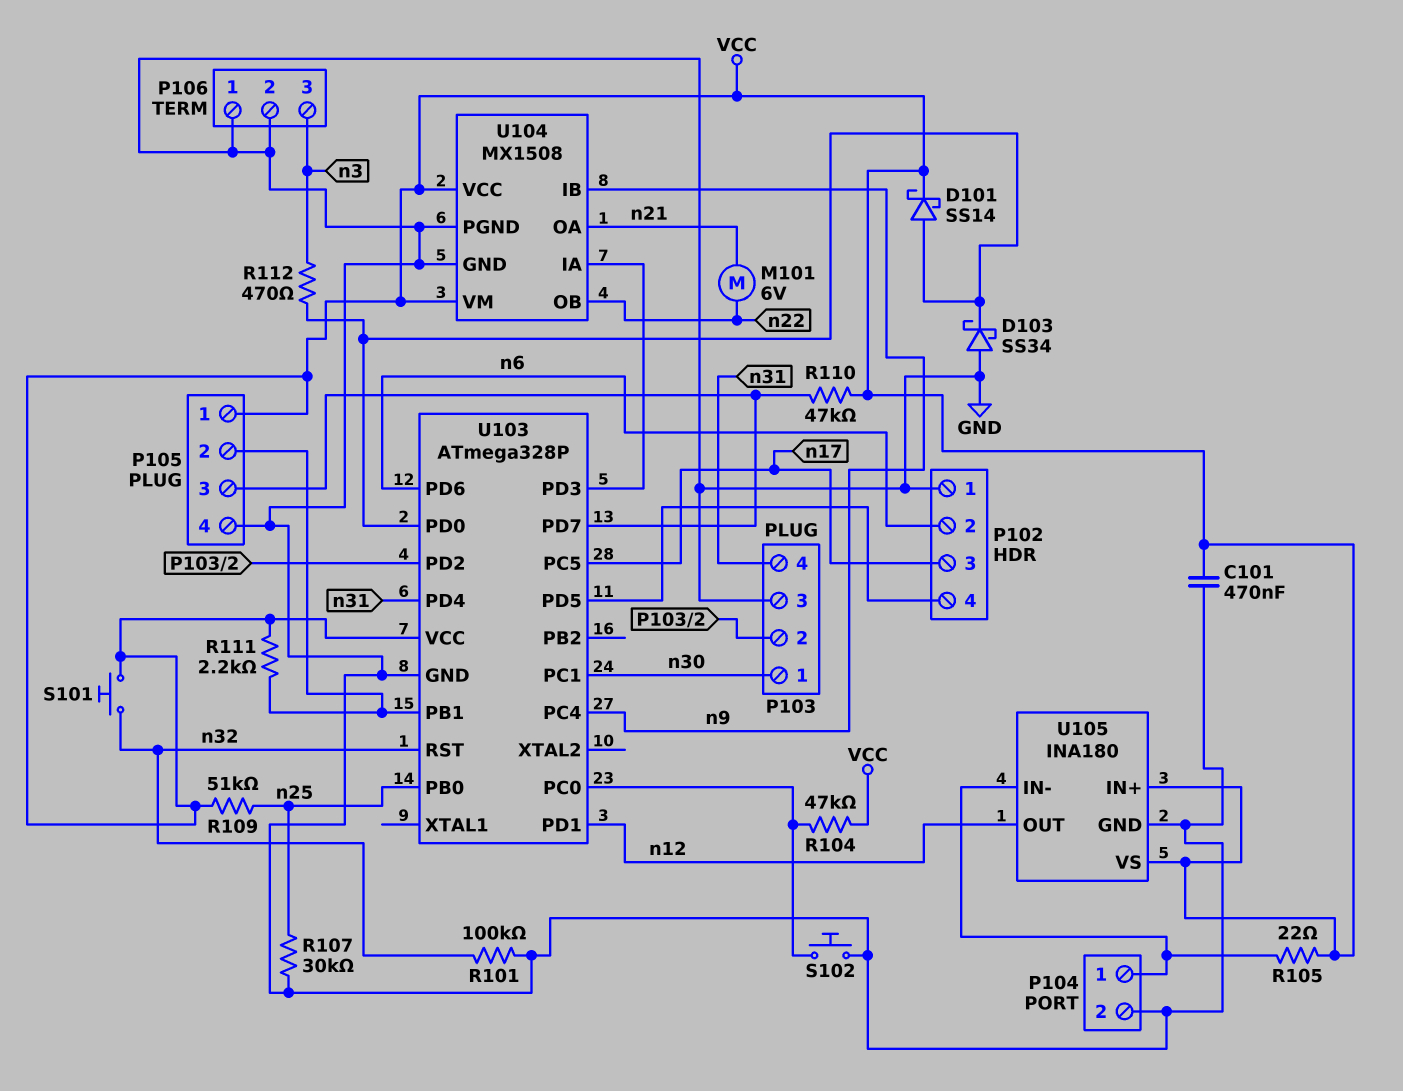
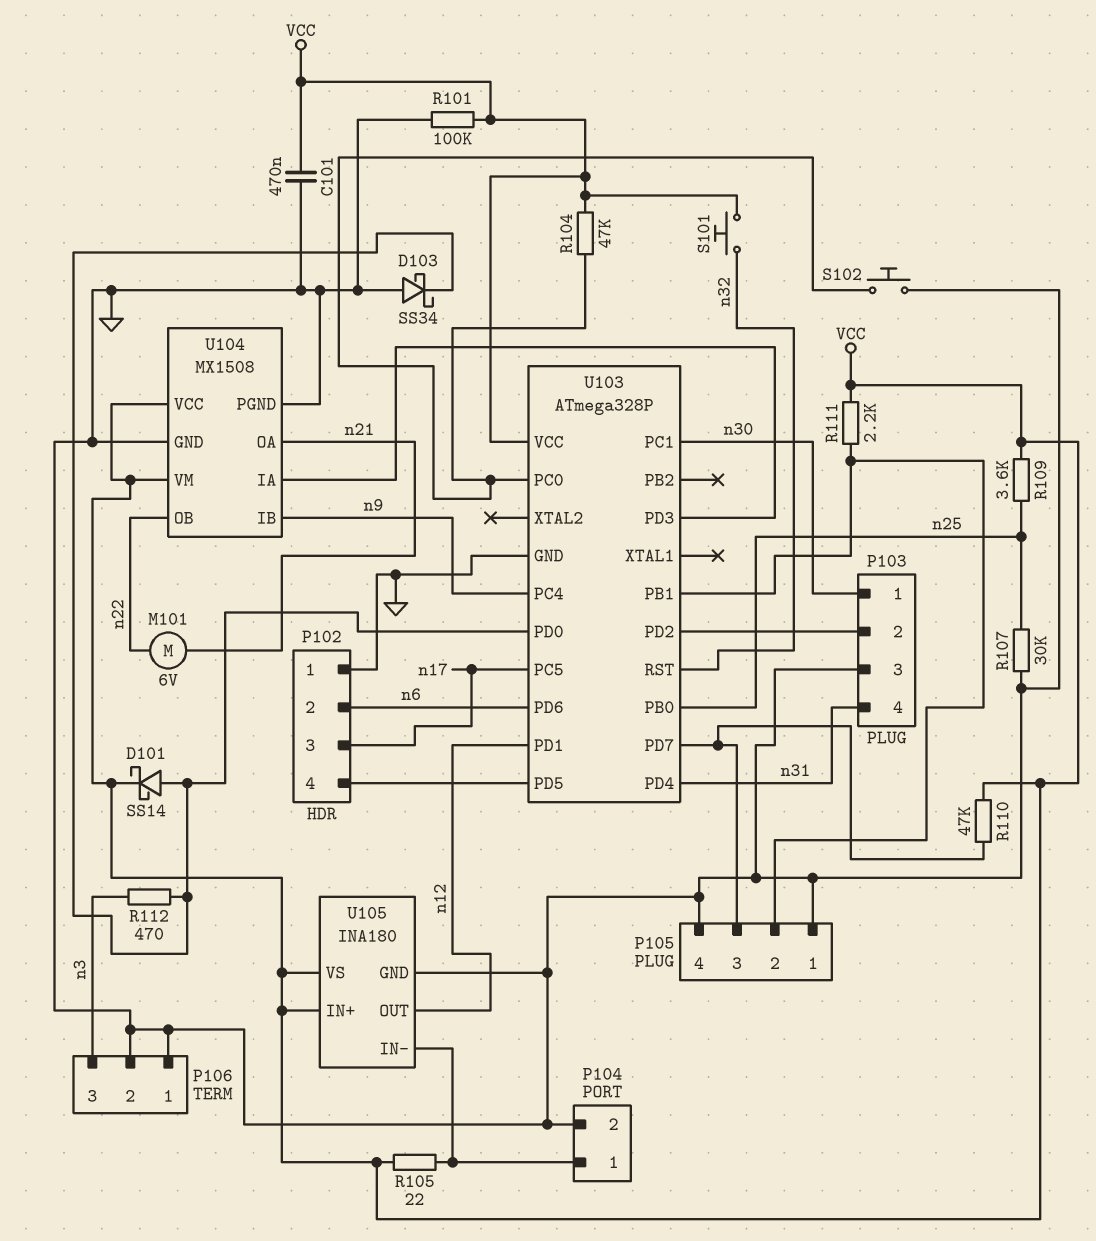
P105 pin 1: VCC -> GND
R101: 100k (GND, n32) -> 100k (GND, VCC)
R109: 51k (VCC, n25) -> 3.6k (VCC, n25)

